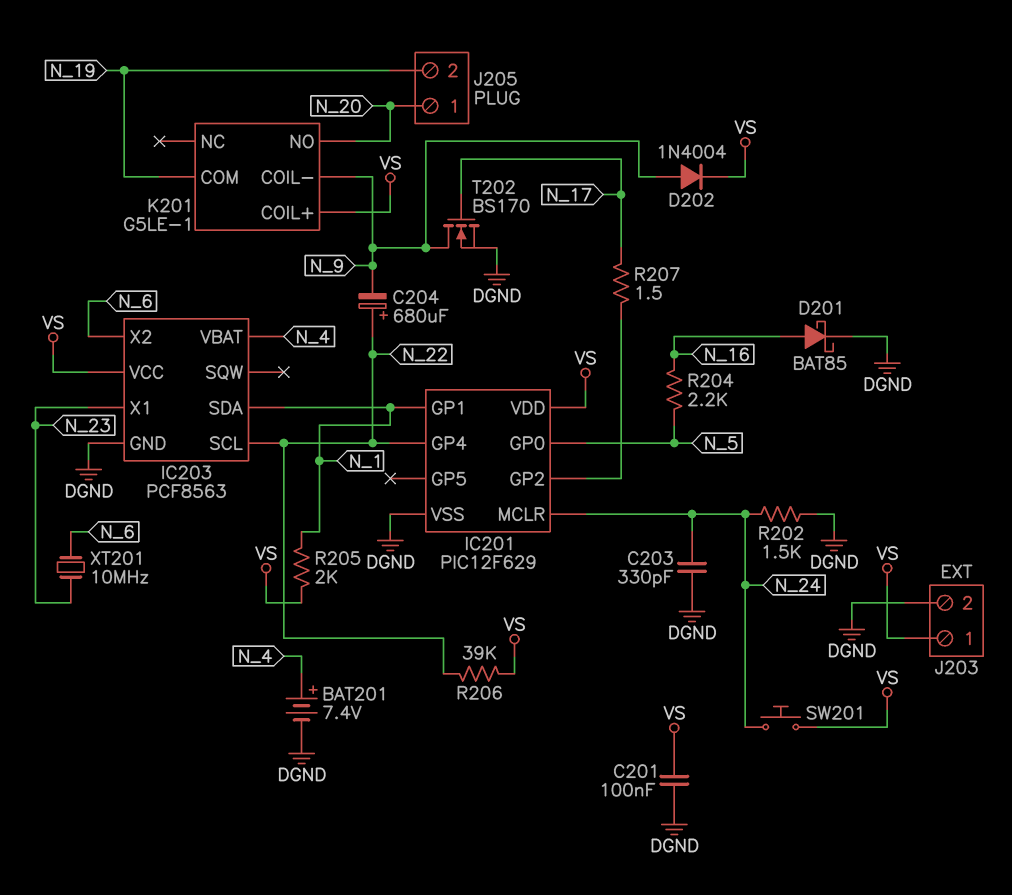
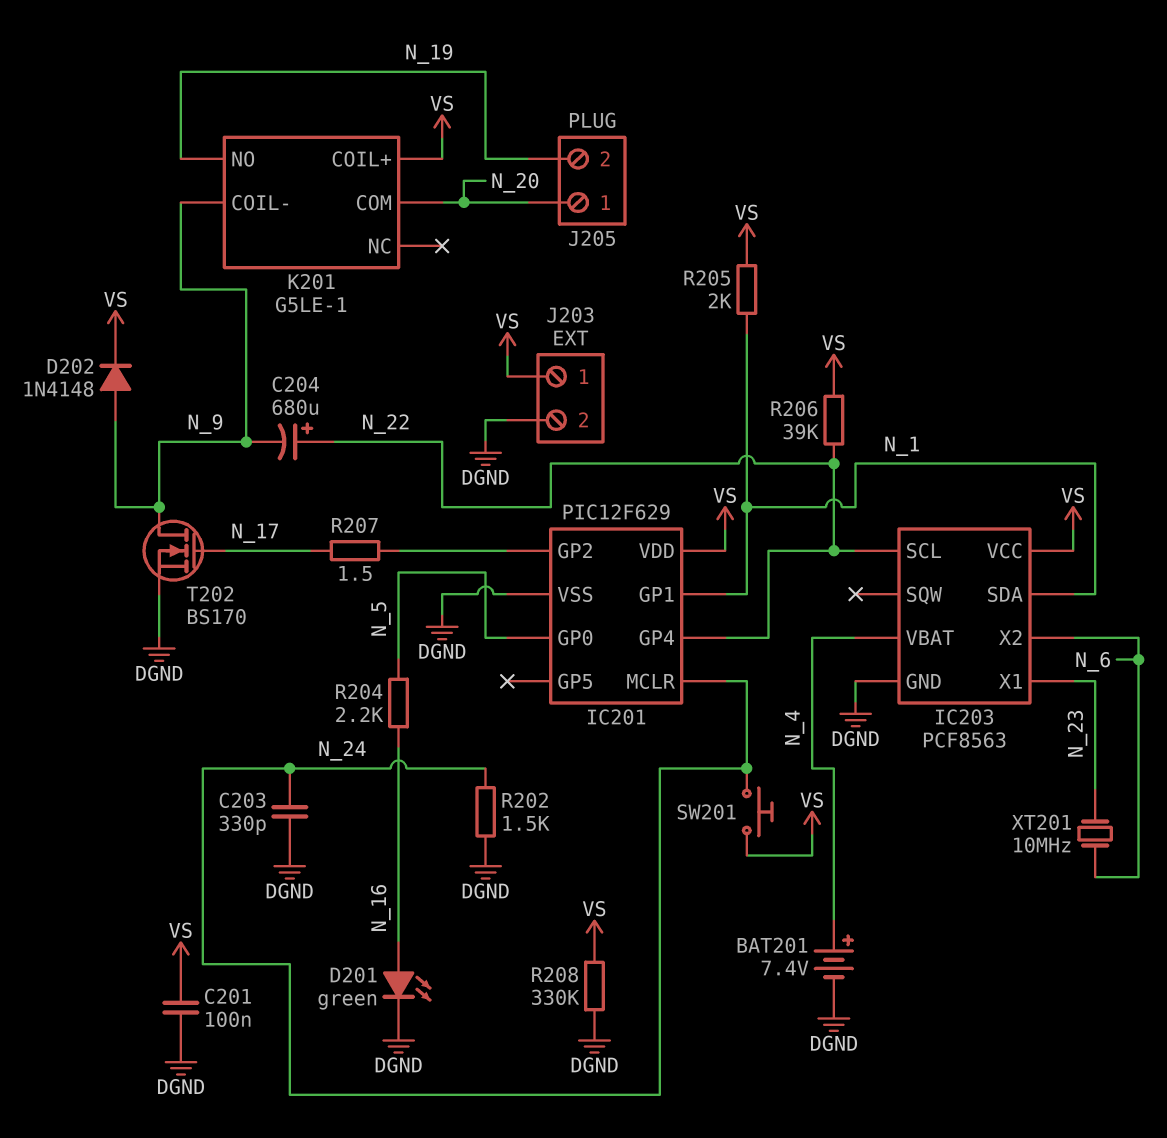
D201: schottky BAT85 (A N_16, K DGND) -> LED green (A N_16, K DGND)
D202: diode 1N4004 (A N_9, K VS) -> diode 1N4148 (A N_9, K VS)
K201 pin COM: N_19 -> N_20
K201 pin NO: N_20 -> N_19
R208: none -> 330k (DGND, VS)

